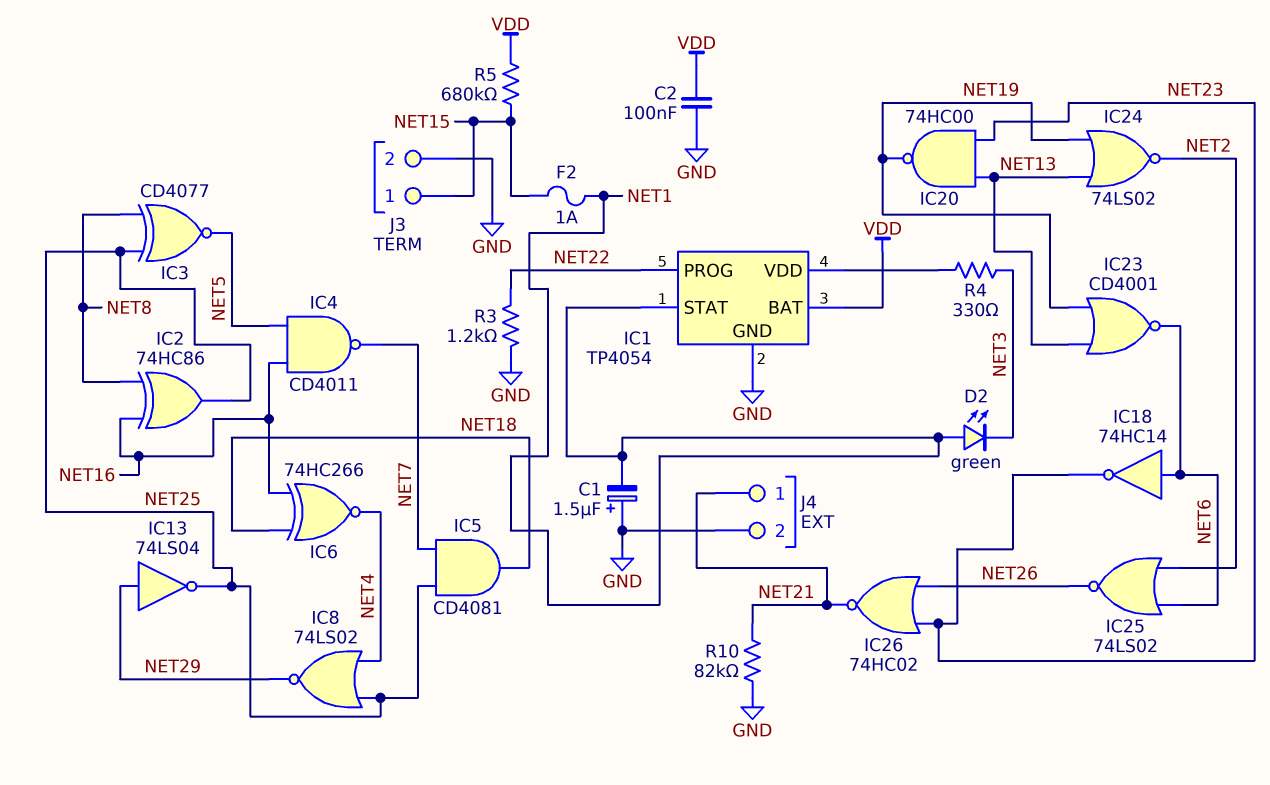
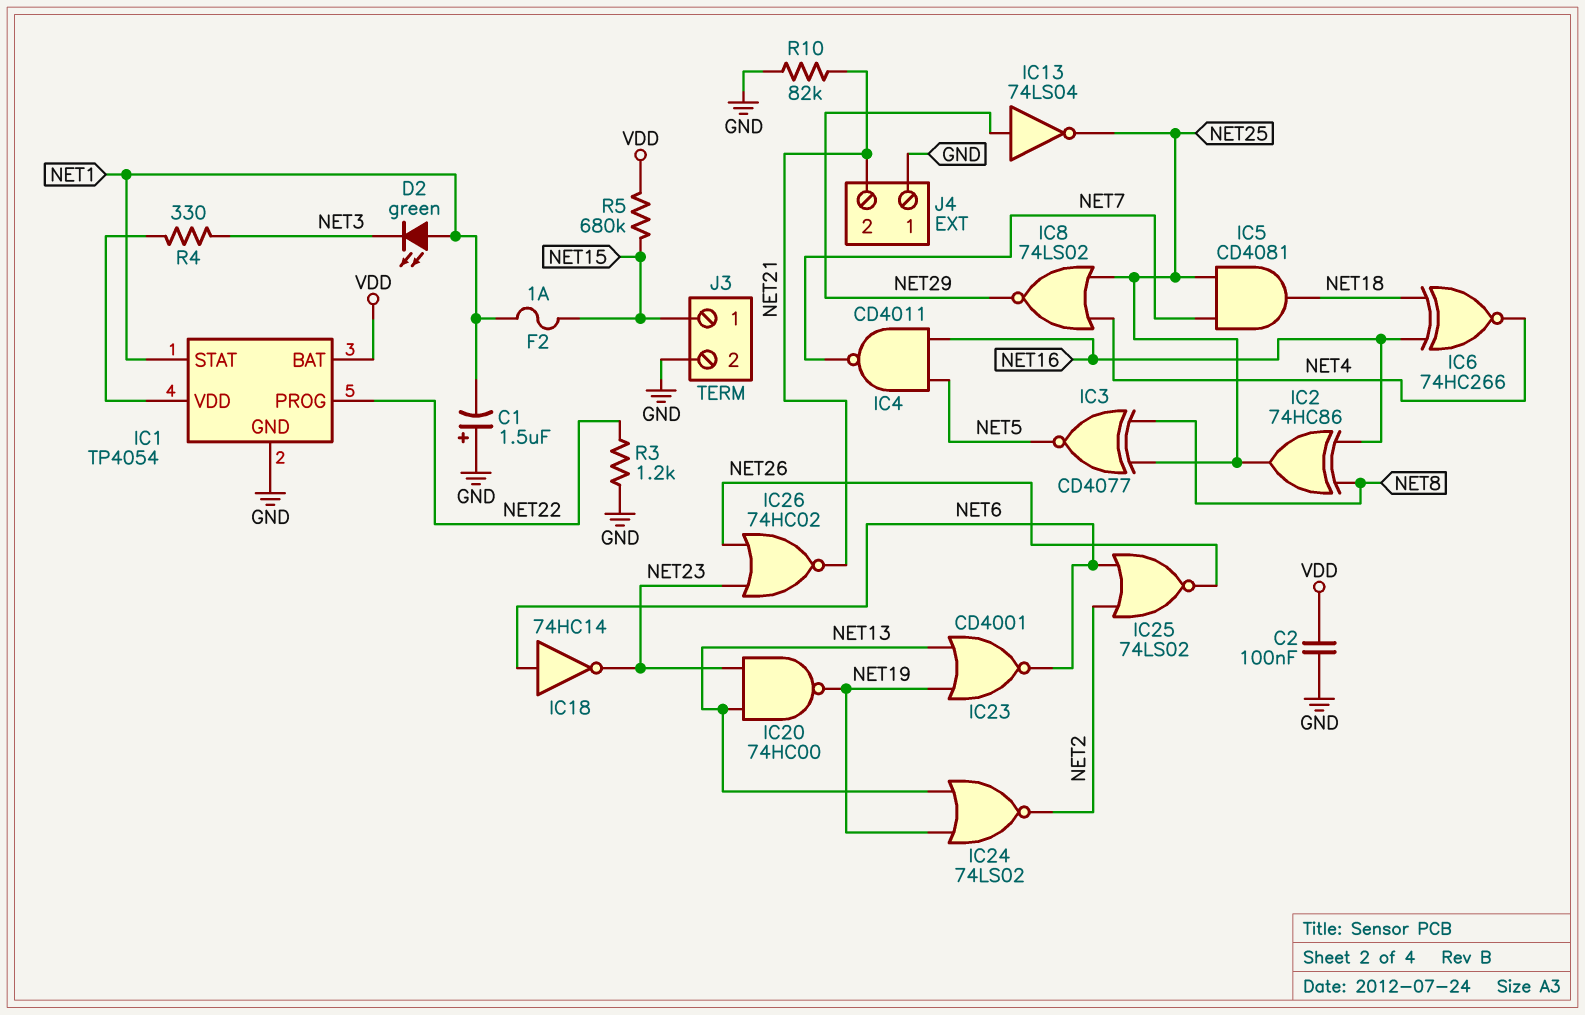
J4 pin 1: NET21 -> GND
J4 pin 2: GND -> NET21

